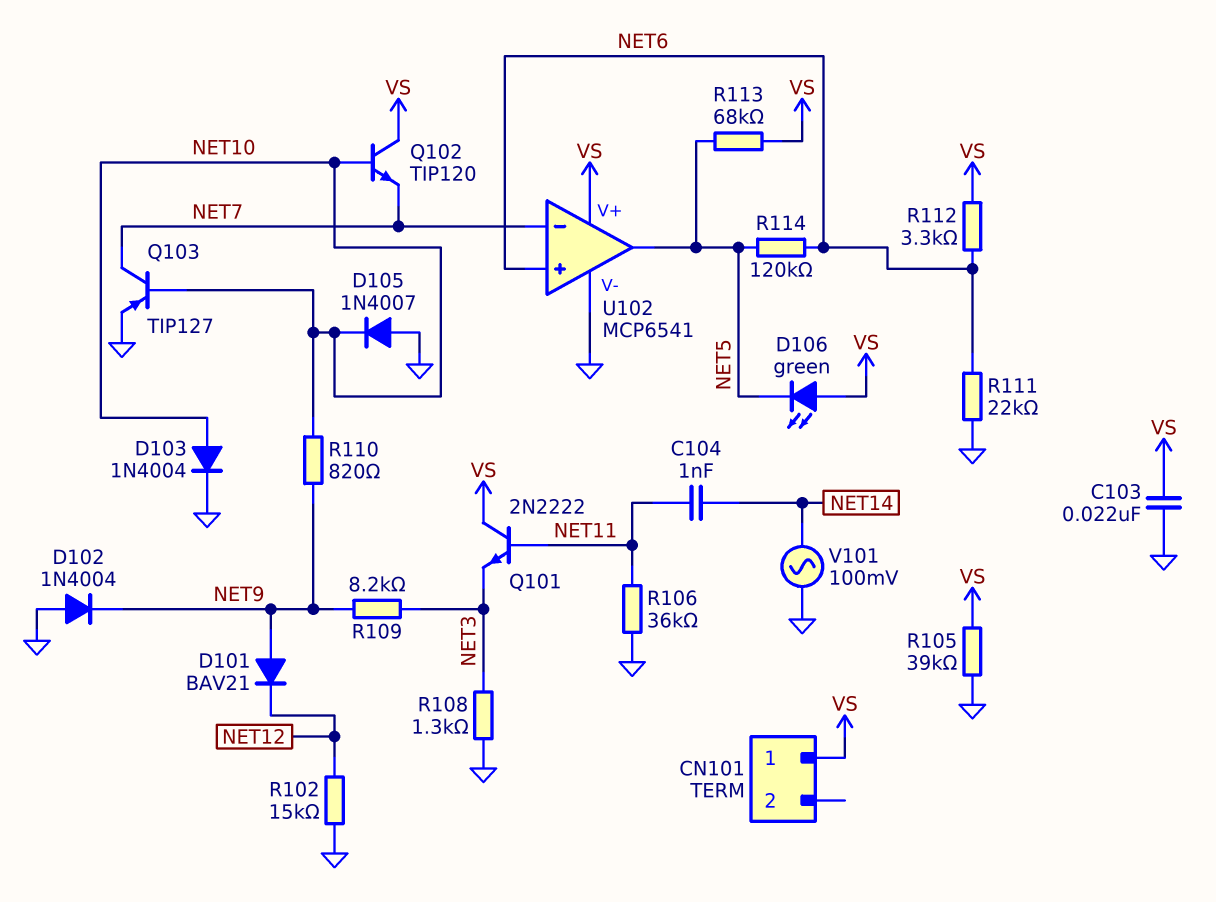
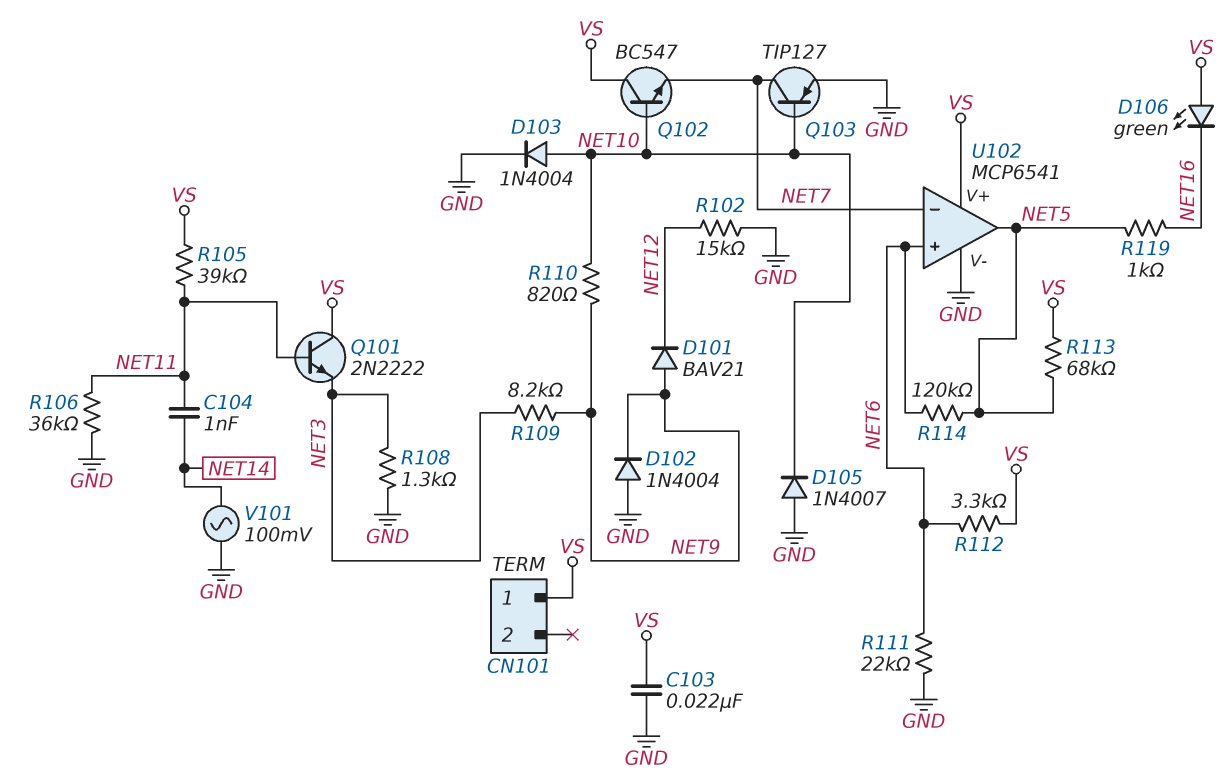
D106: LED green (A VS, K NET5) -> LED green (A VS, K NET16)
Q102: NPN TIP120 (B NET10, C VS, E NET7) -> NPN BC547 (B NET10, C VS, E NET7)
R105: 39k (GND, VS) -> 39k (NET11, VS)
R119: none -> 1k (NET5, NET16)

